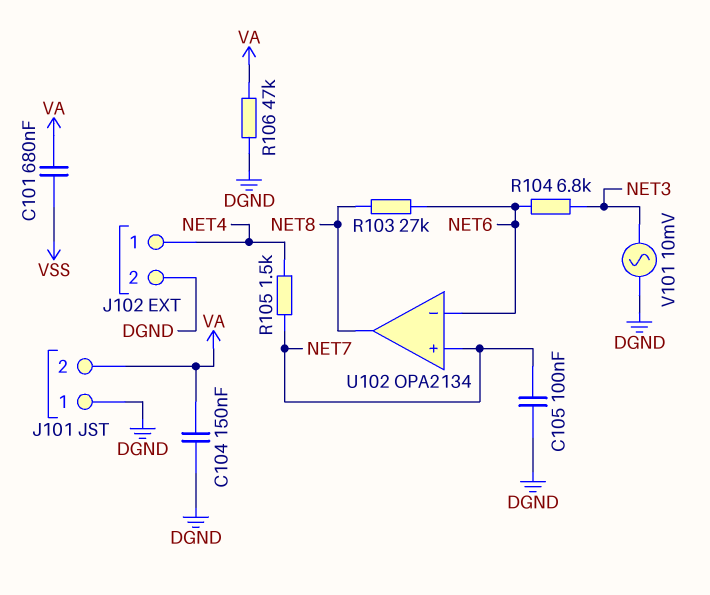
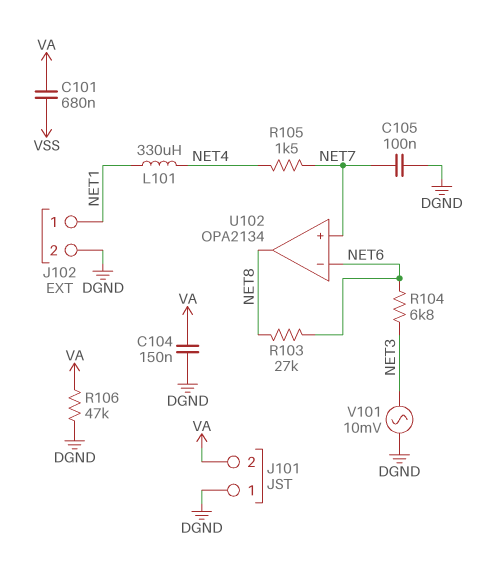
J102 pin 1: NET4 -> NET1
L101: none -> 330uH (NET1, NET4)

